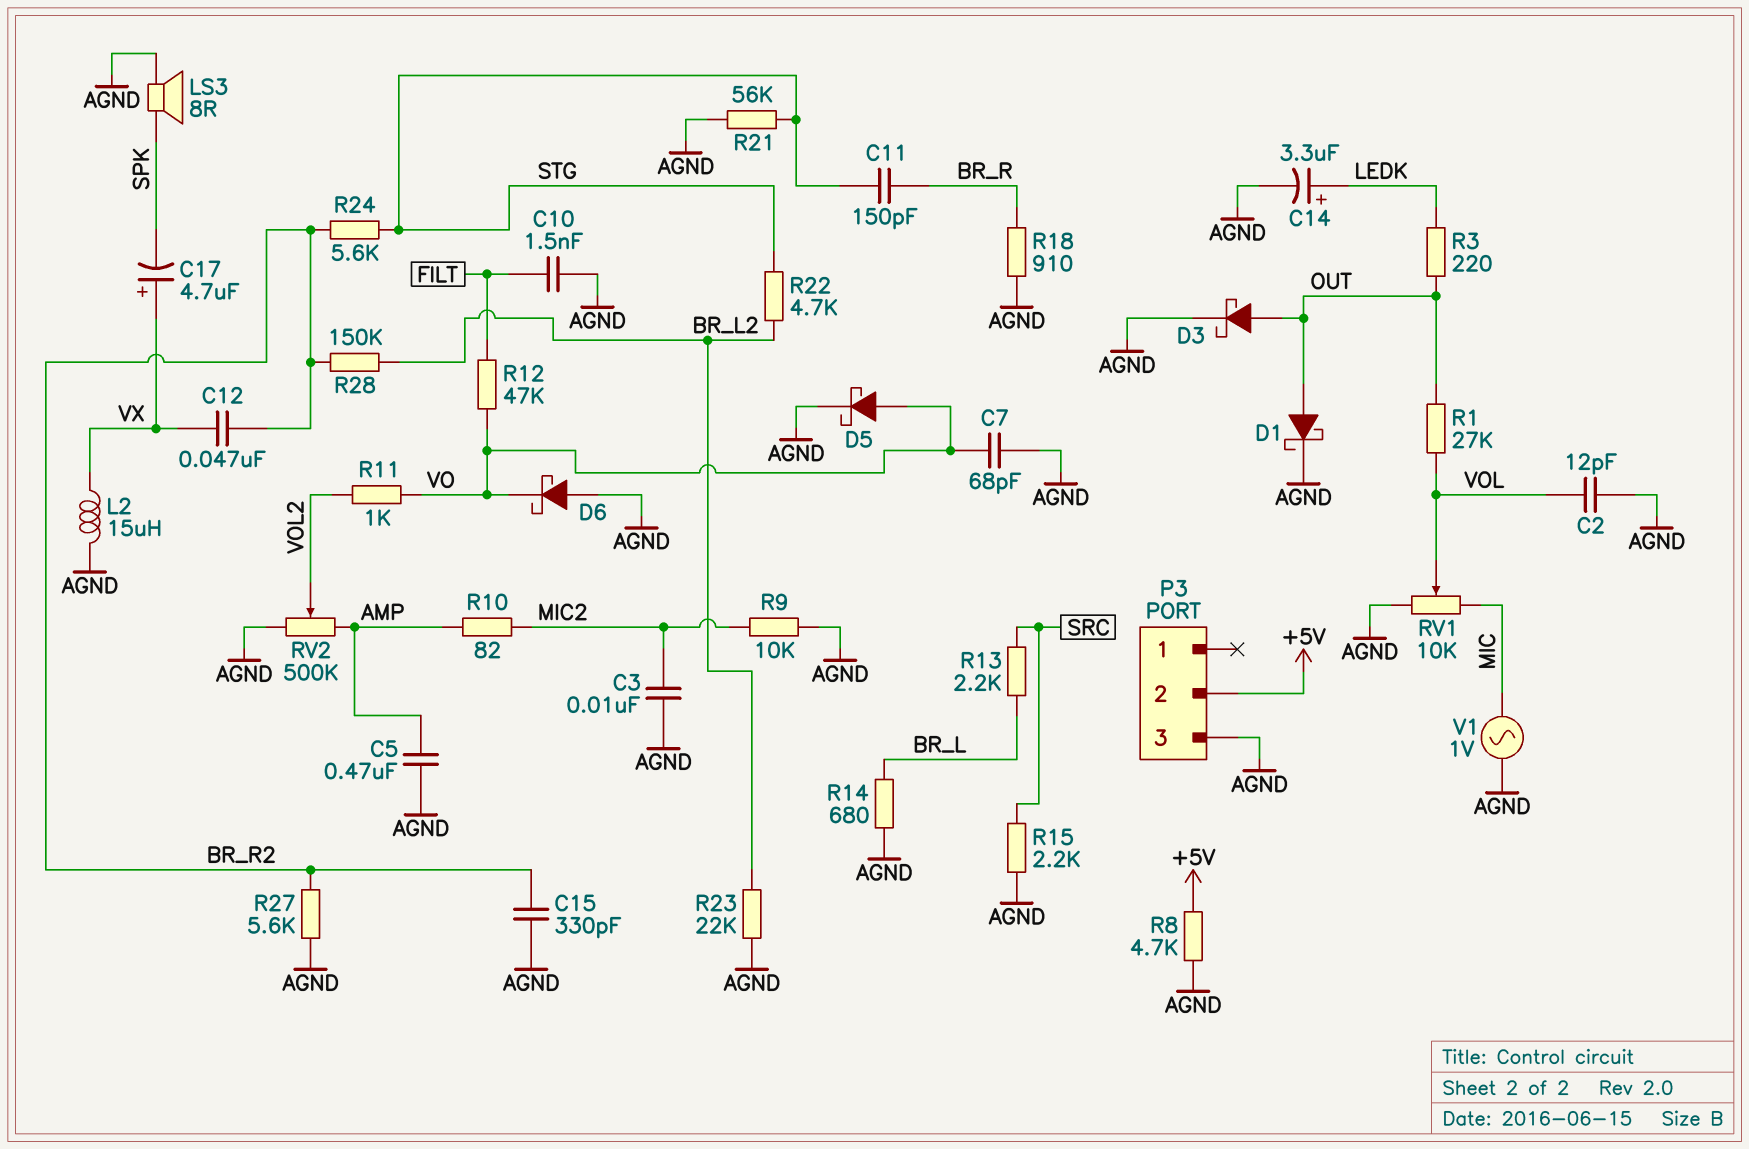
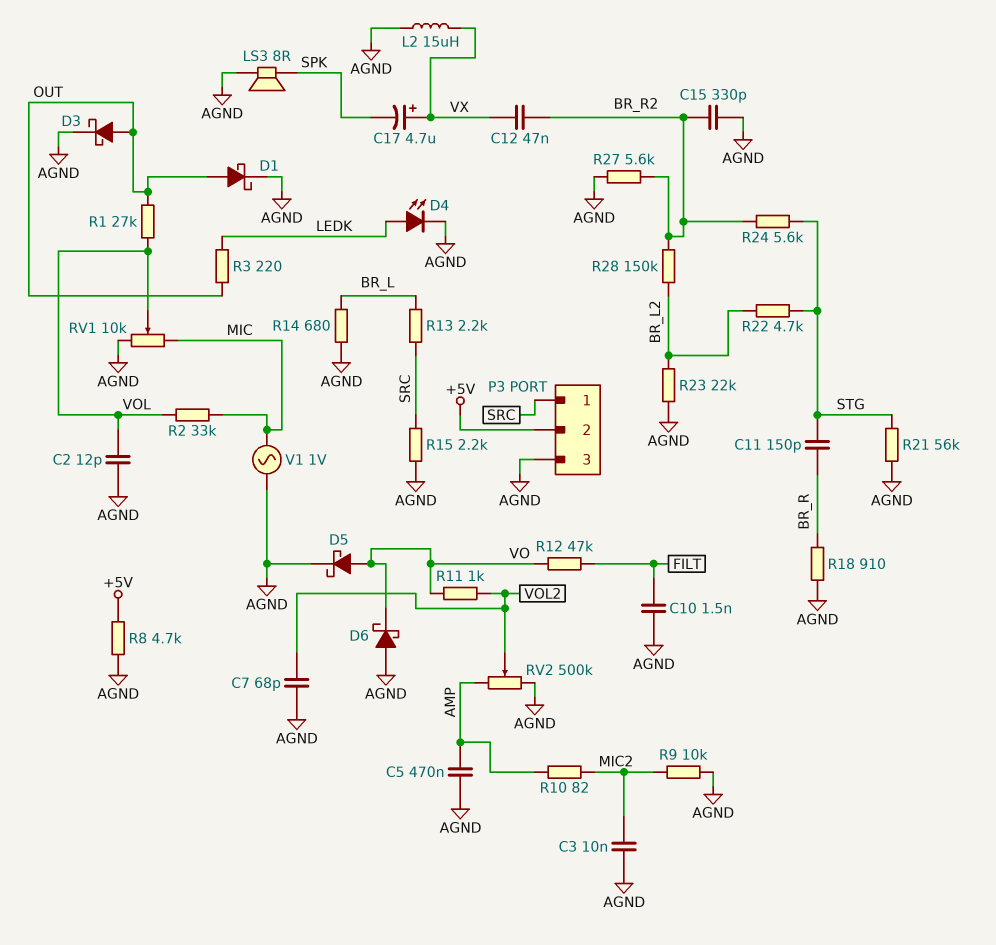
C7: 68pF (AGND, VO) -> 68pF (AGND, VOL2)
C14: 3.3uF (plus LEDK, minus AGND) -> none
D4: none -> LED (A LEDK, K AGND)
P3 pin 1: none -> SRC
R2: none -> 33k (MIC, VOL)

